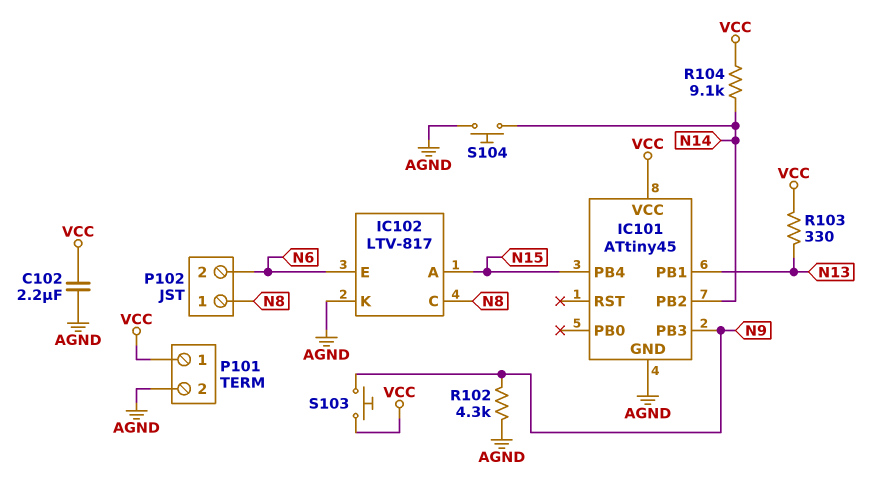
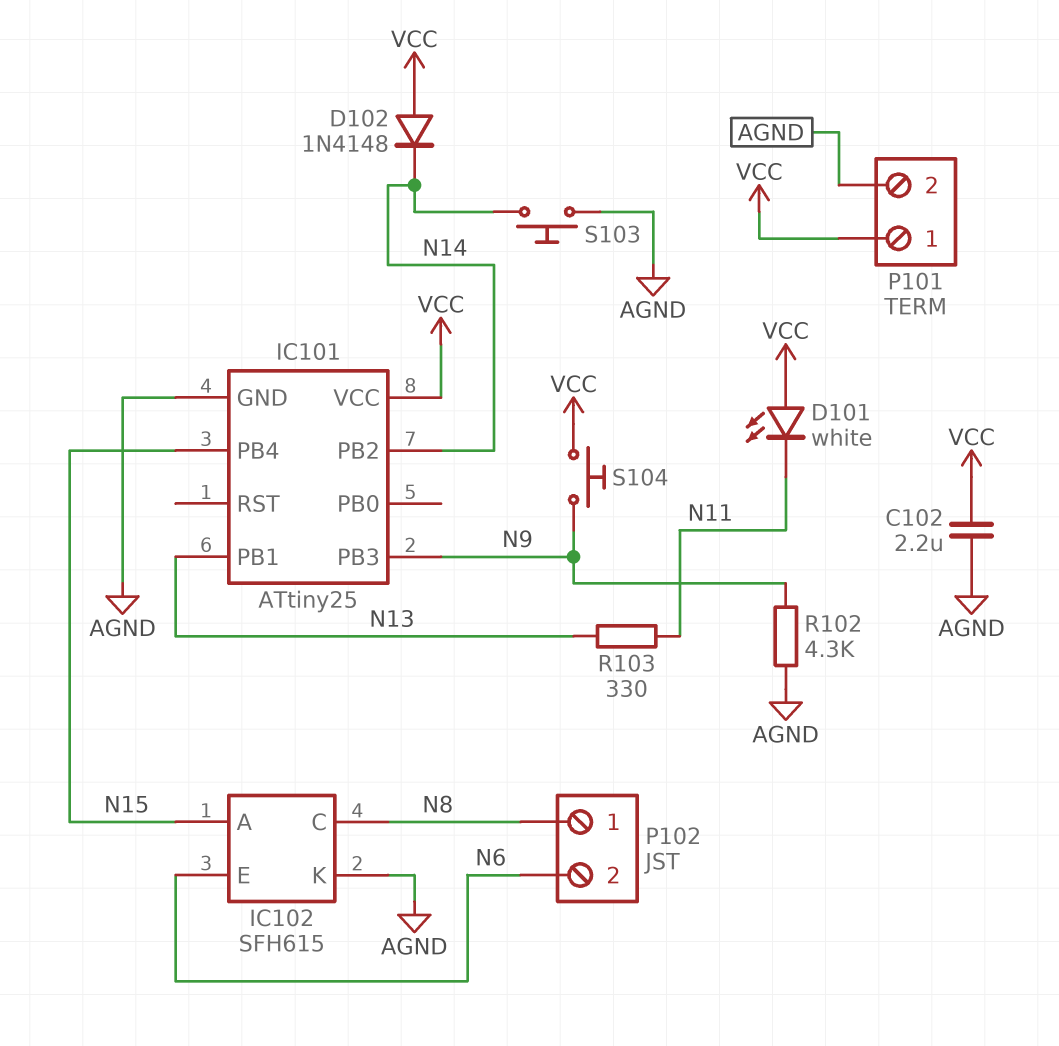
D101: none -> LED white (A VCC, K N11)
D102: none -> diode 1N4148 (A VCC, K N14)
IC101: ATtiny45 -> ATtiny25
IC102: LTV-817 -> SFH615
R103: 330 (N13, VCC) -> 330 (N11, N13)
R104: 9.1k (N14, VCC) -> none
S103: button (N9, VCC) -> button (AGND, N14)
S104: button (AGND, N14) -> button (N9, VCC)

